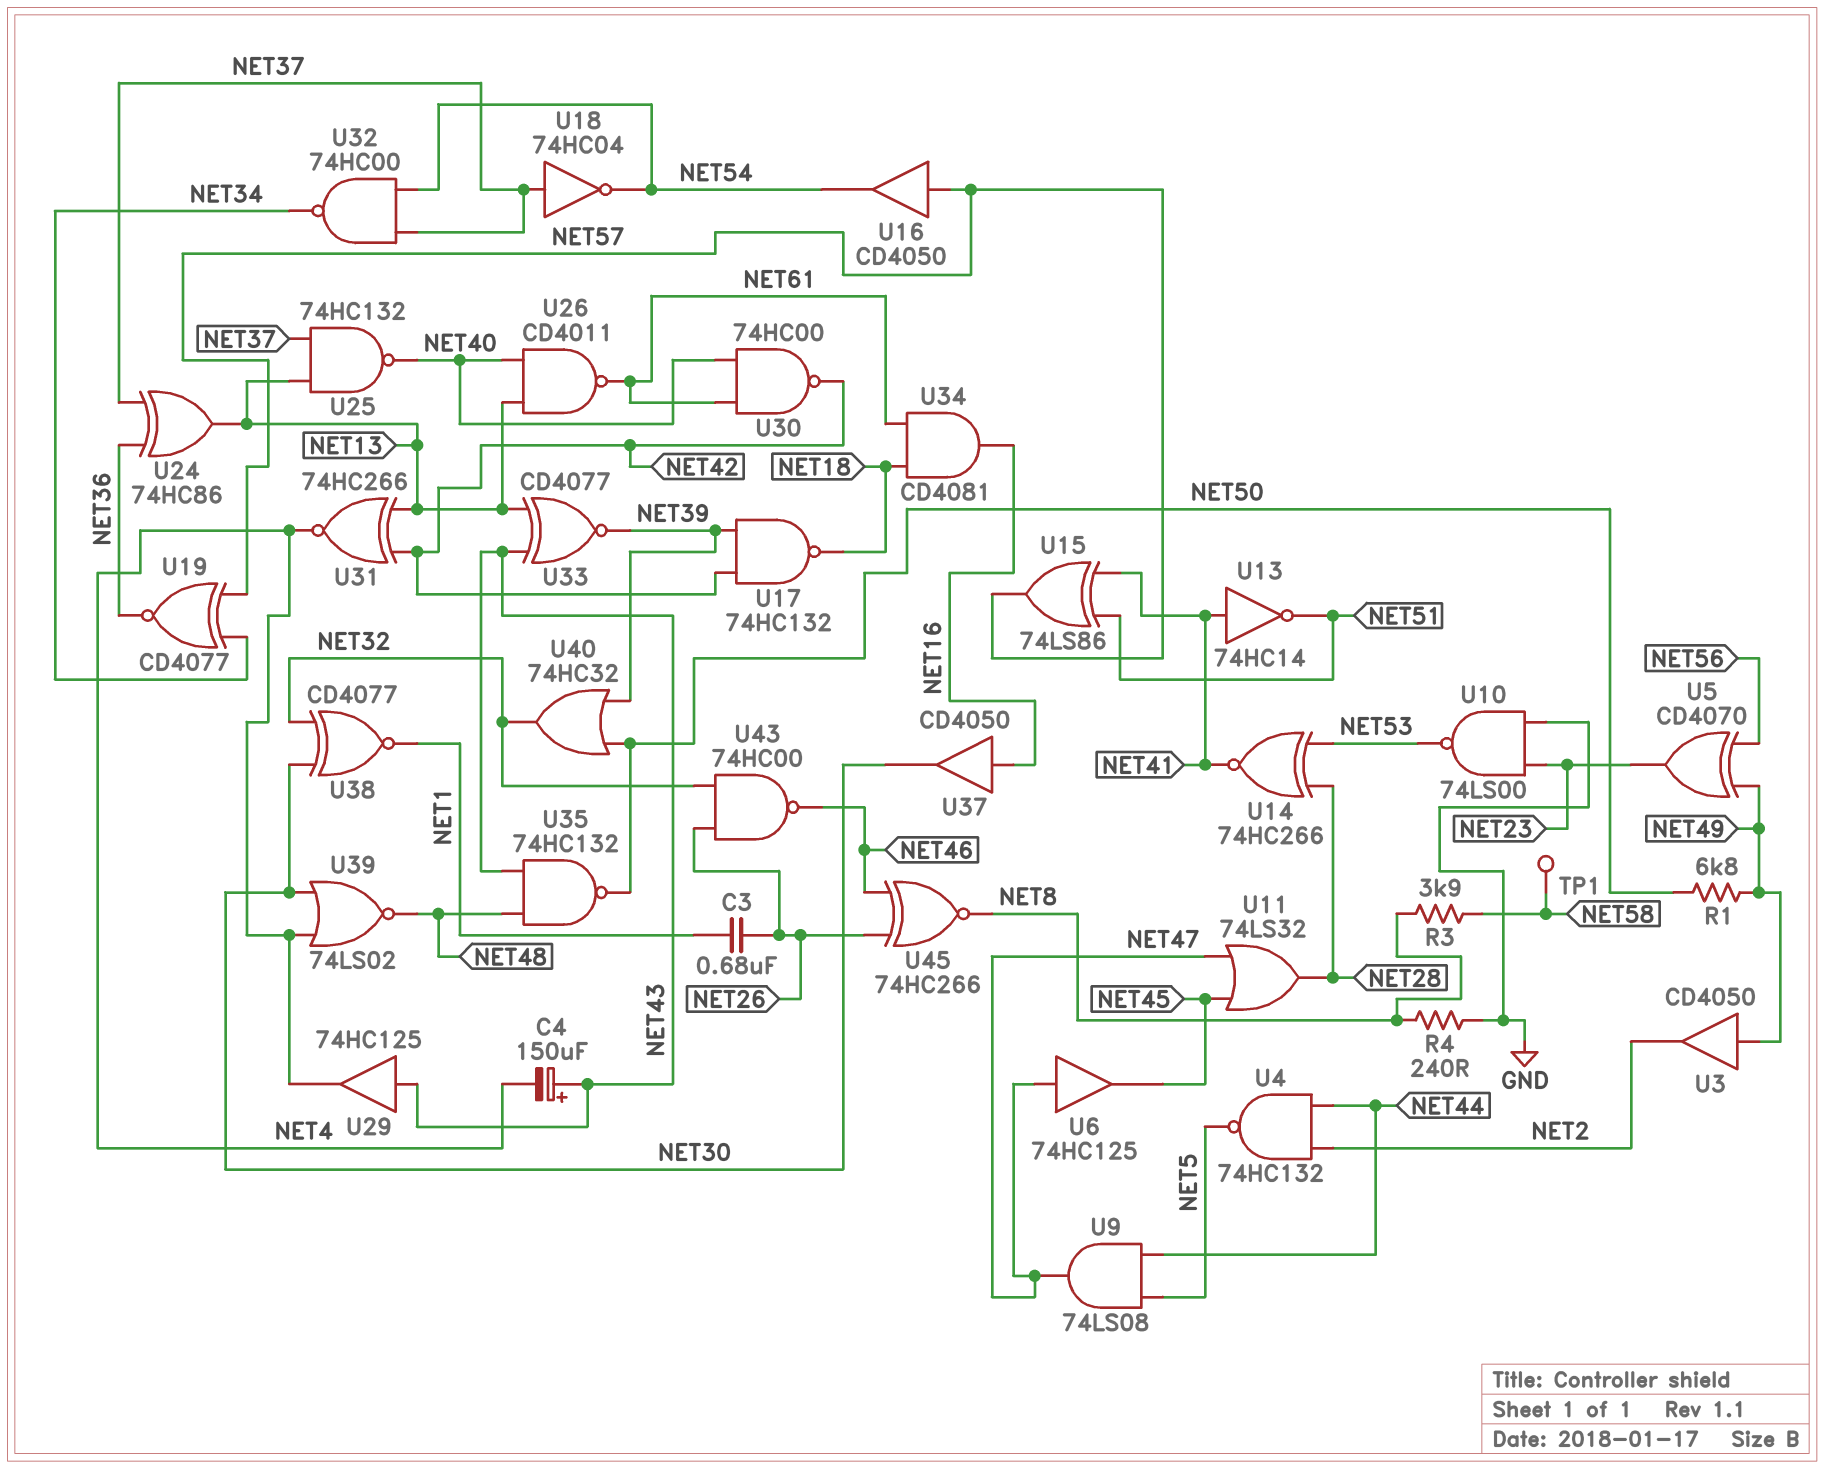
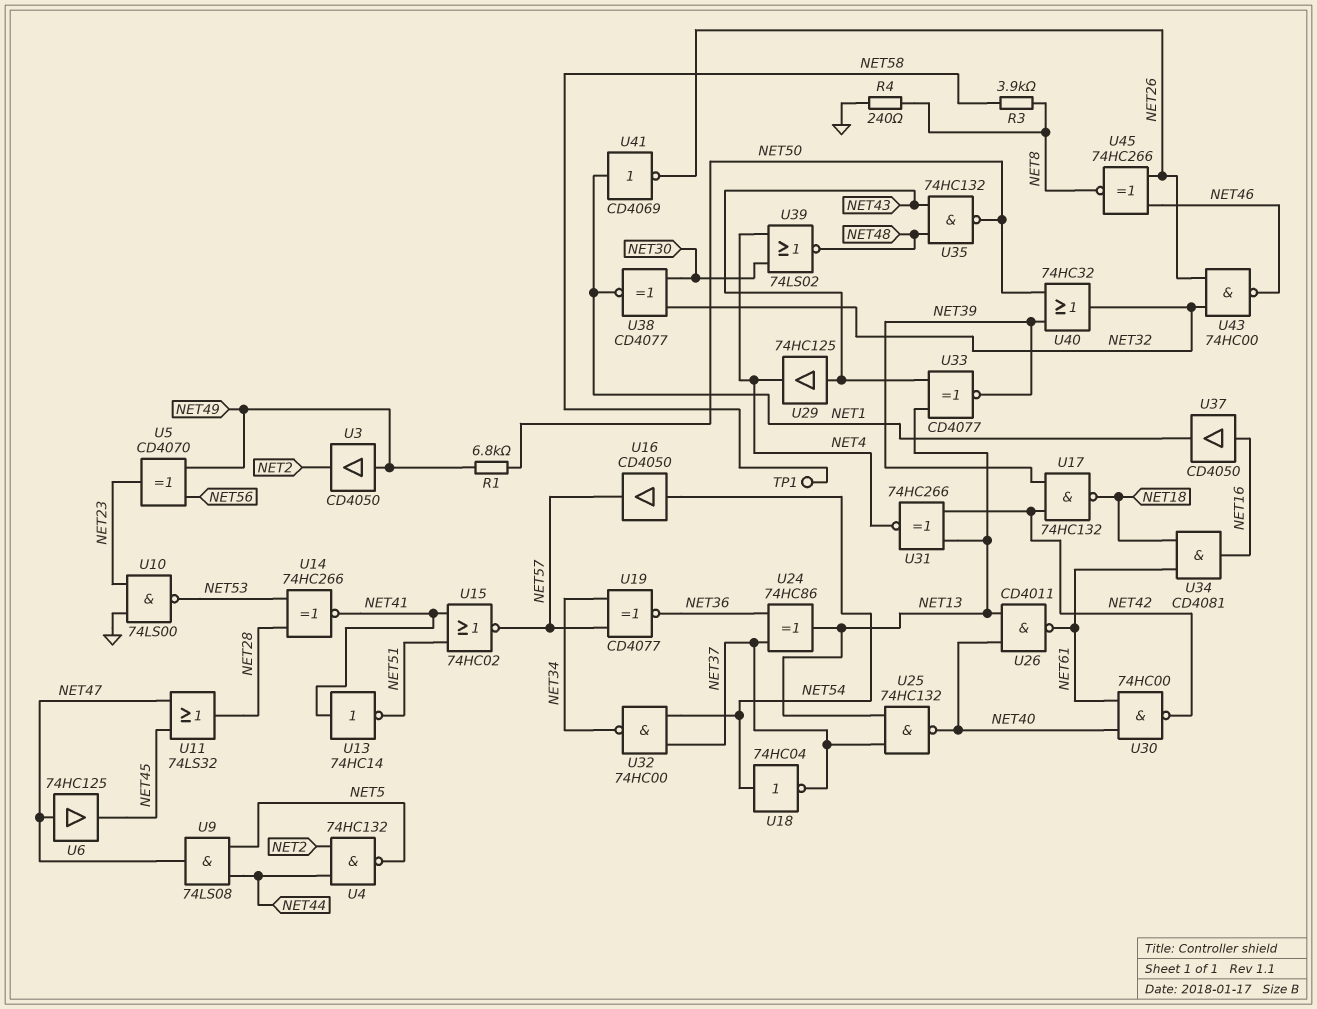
C3: 680nF (NET1, NET26) -> none
C4: 150uF (plus NET43, minus NET4) -> none
U15: XOR 74LS86 (in NET41, in NET51, out NET57) -> NOR 74HC02 (in NET41, in NET51, out NET57)
U16: buffer CD4050 (in NET57, out NET54) -> buffer CD4050 (in NET54, out NET57)
U18: NOT 74HC04 (in NET37, out NET54) -> NOT 74HC04 (in NET54, out NET37)
U37: buffer CD4050 (in NET16, out NET30) -> buffer CD4050 (in NET16, out NET1)
U41: none -> NOT CD4069 (in NET1, out NET26)

